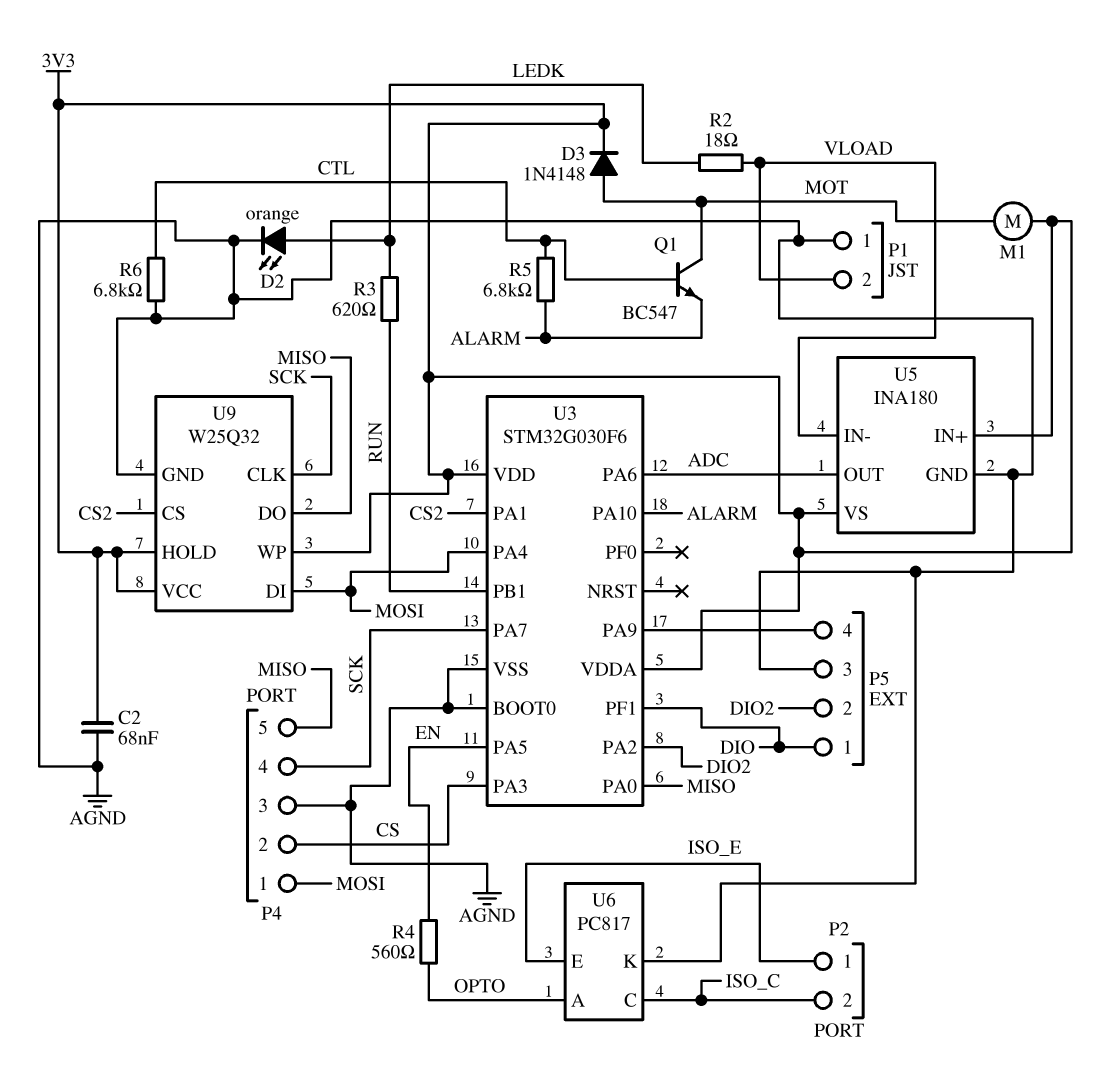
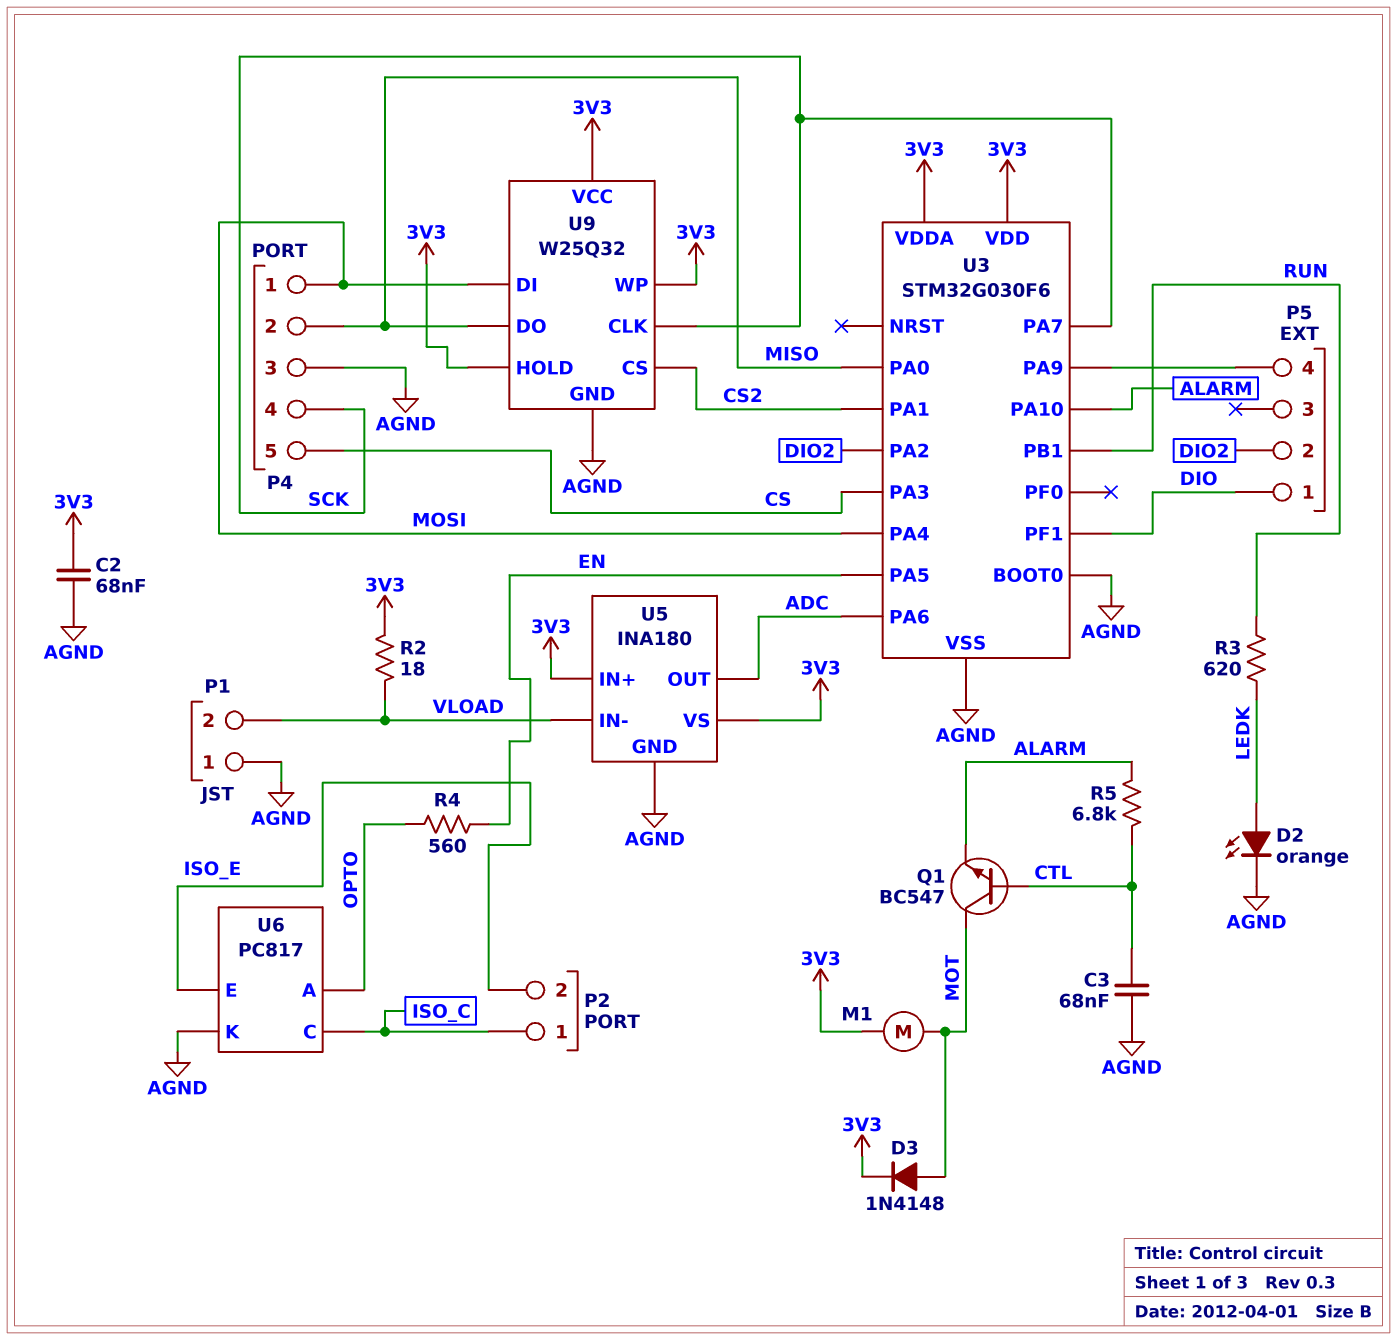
C3: none -> 68nF (AGND, CTL)
P2 pin 1: ISO_E -> ISO_C
P2 pin 2: ISO_C -> ISO_E
P4 pin 2: CS -> MISO
P4 pin 5: MISO -> CS
P5 pin 3: AGND -> none
R2: 18 (LEDK, VLOAD) -> 18 (3V3, VLOAD)
R6: 6.8k (AGND, CTL) -> none

